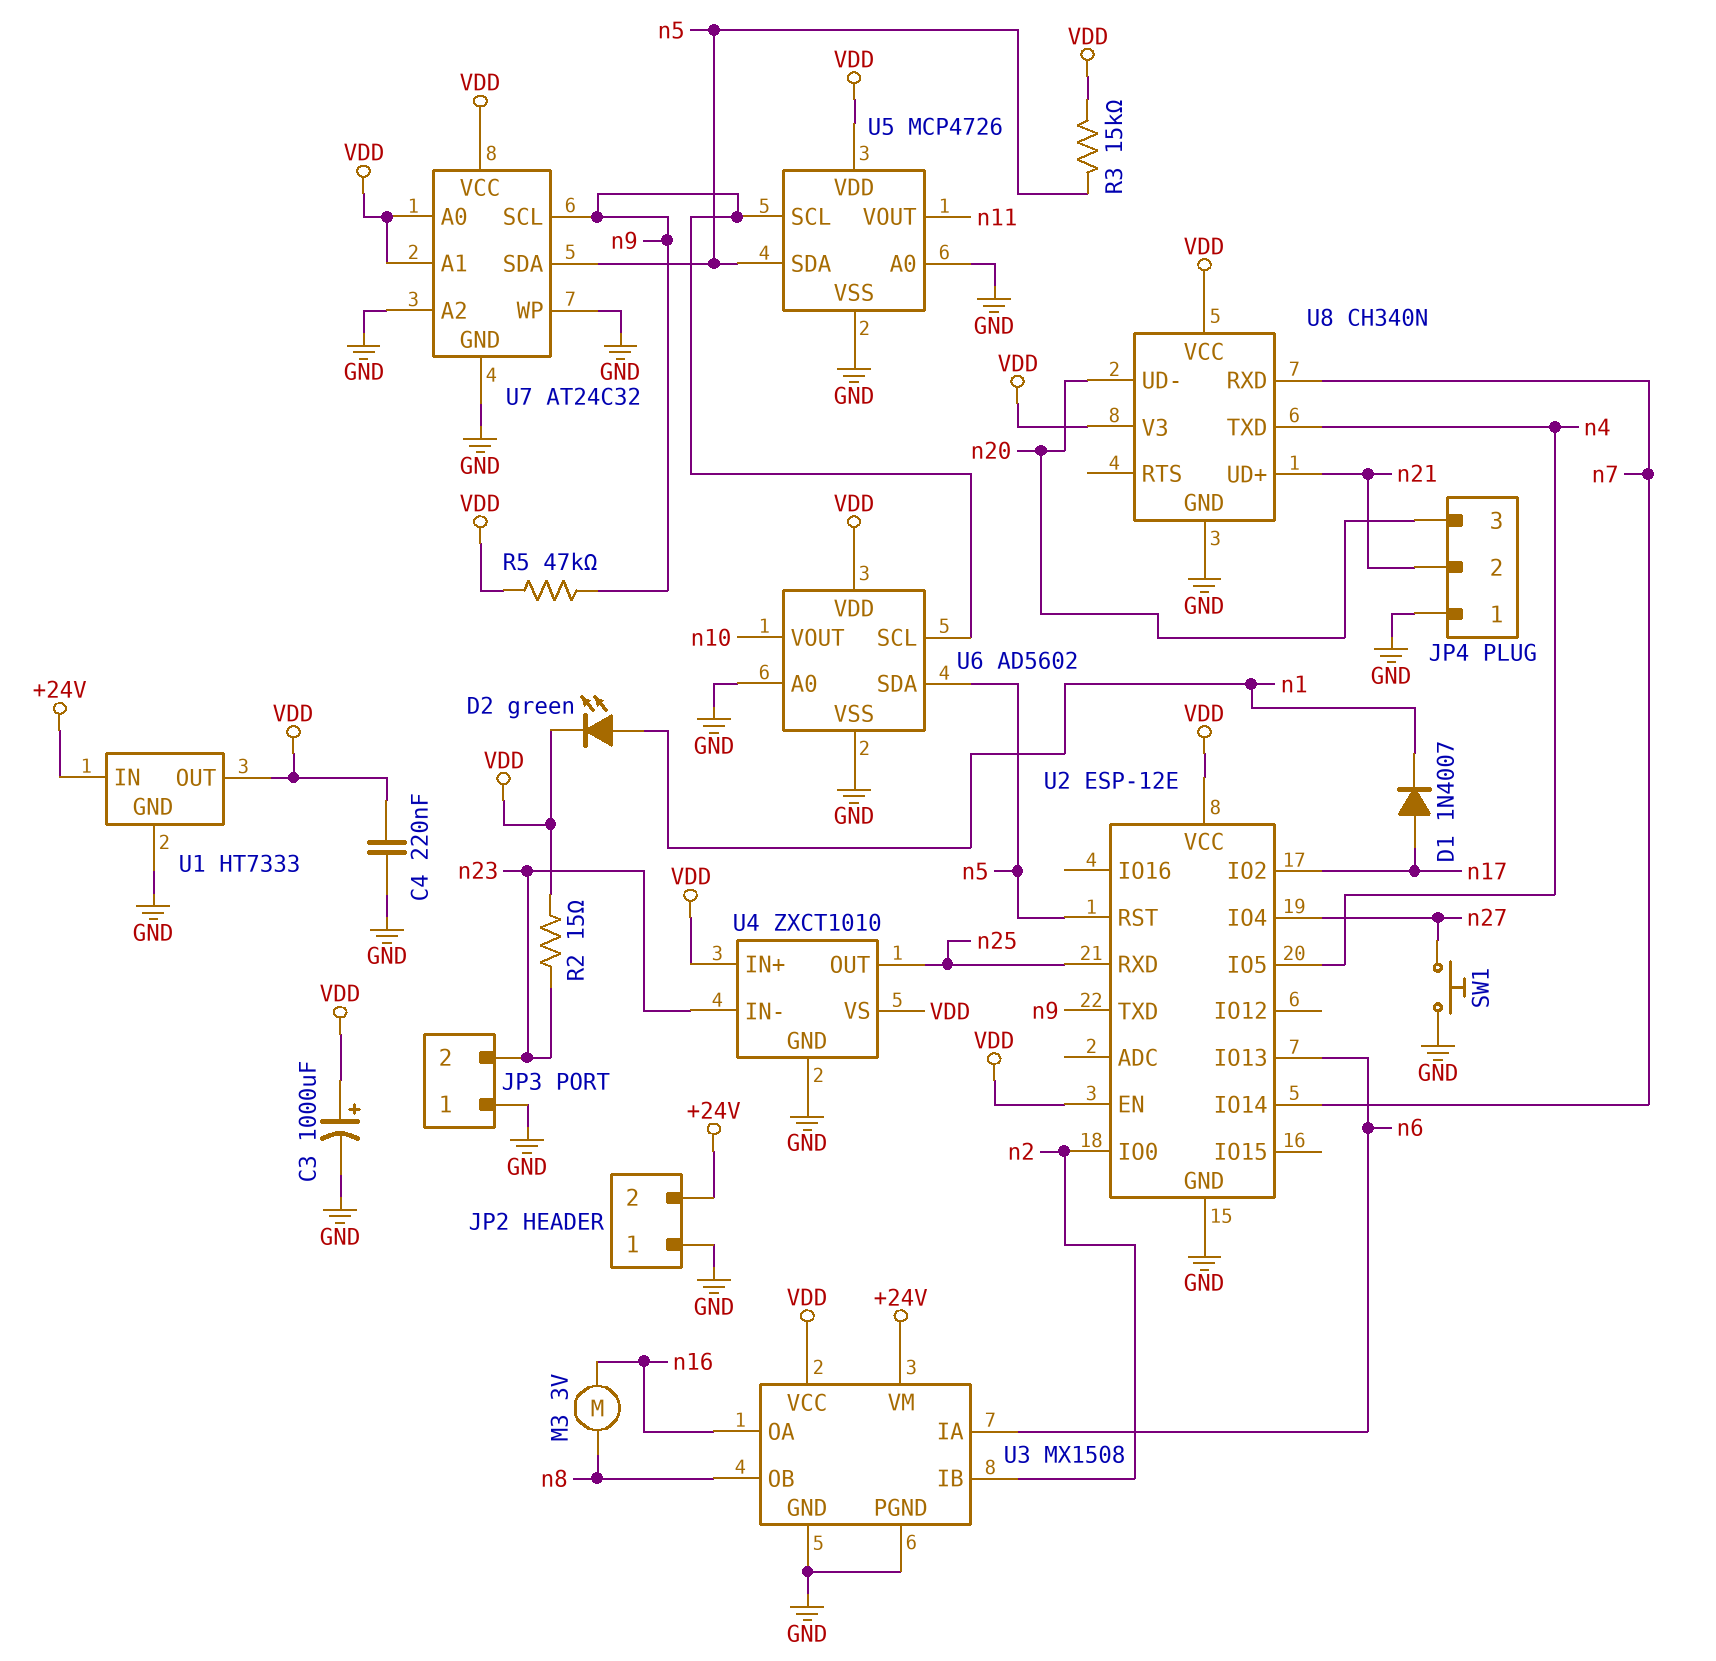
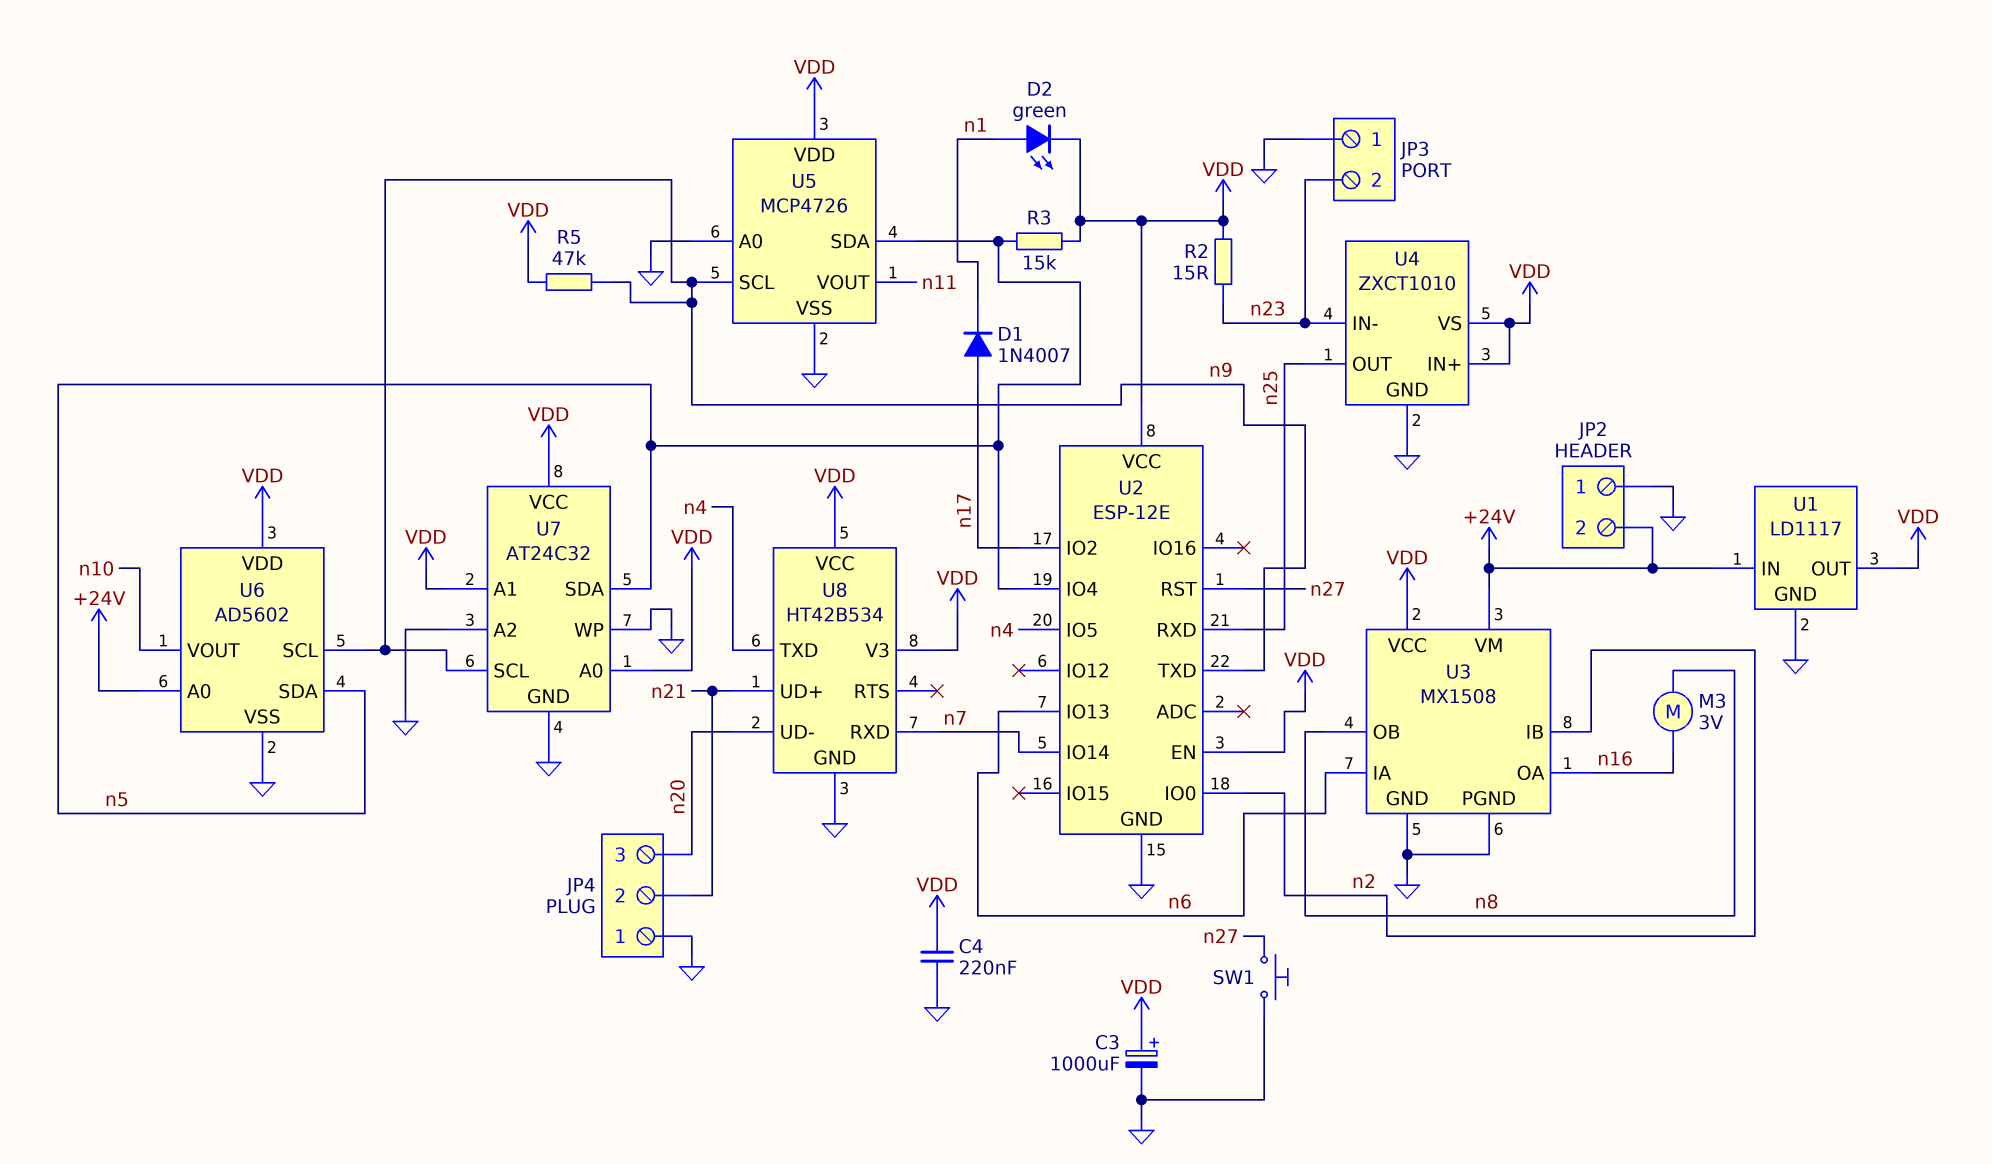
U1: HT7333 -> LD1117
U2 pin IO4: n27 -> n5
U2 pin RST: n5 -> n27
U6 pin A0: GND -> +24V
U8: CH340N -> HT42B534

